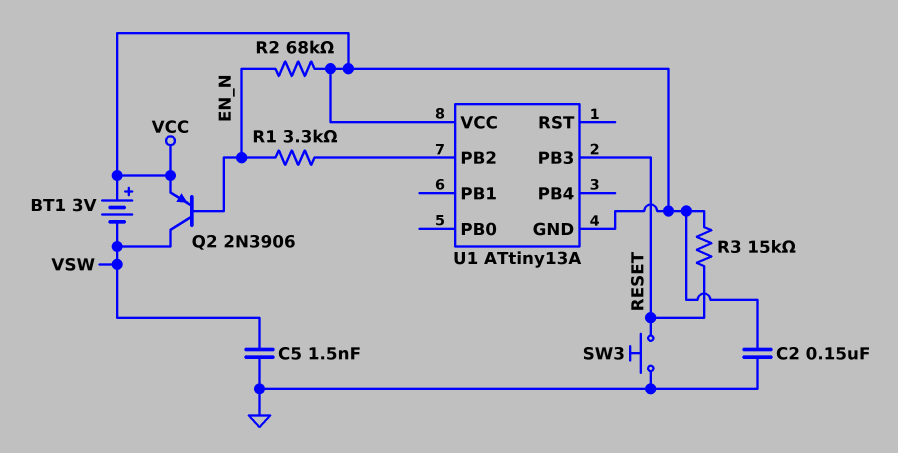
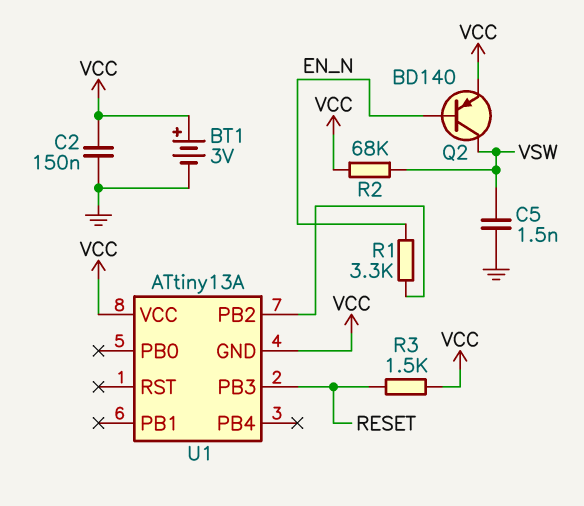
BT1: 3V (plus VCC, minus VSW) -> 3V (plus VCC, minus GND)
Q2: PNP 2N3906 (B EN_N, C VSW, E VCC) -> PNP BD140 (B EN_N, C VSW, E VCC)
R2: 68k (EN_N, VCC) -> 68k (VCC, VSW)
R3: 15k (RESET, VCC) -> 1.5k (RESET, VCC)
SW3: button (GND, RESET) -> none

